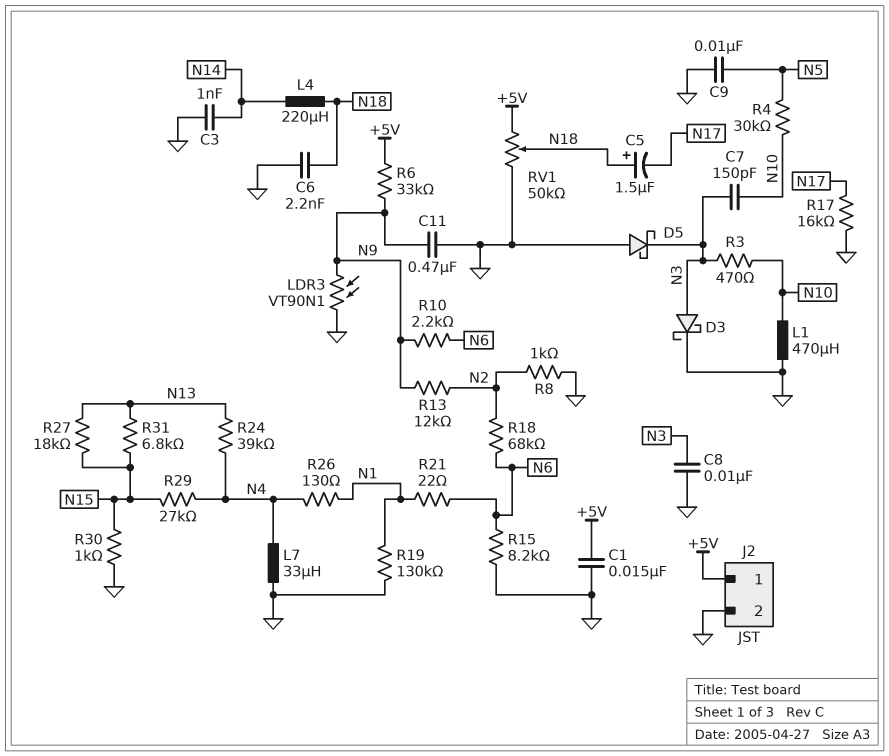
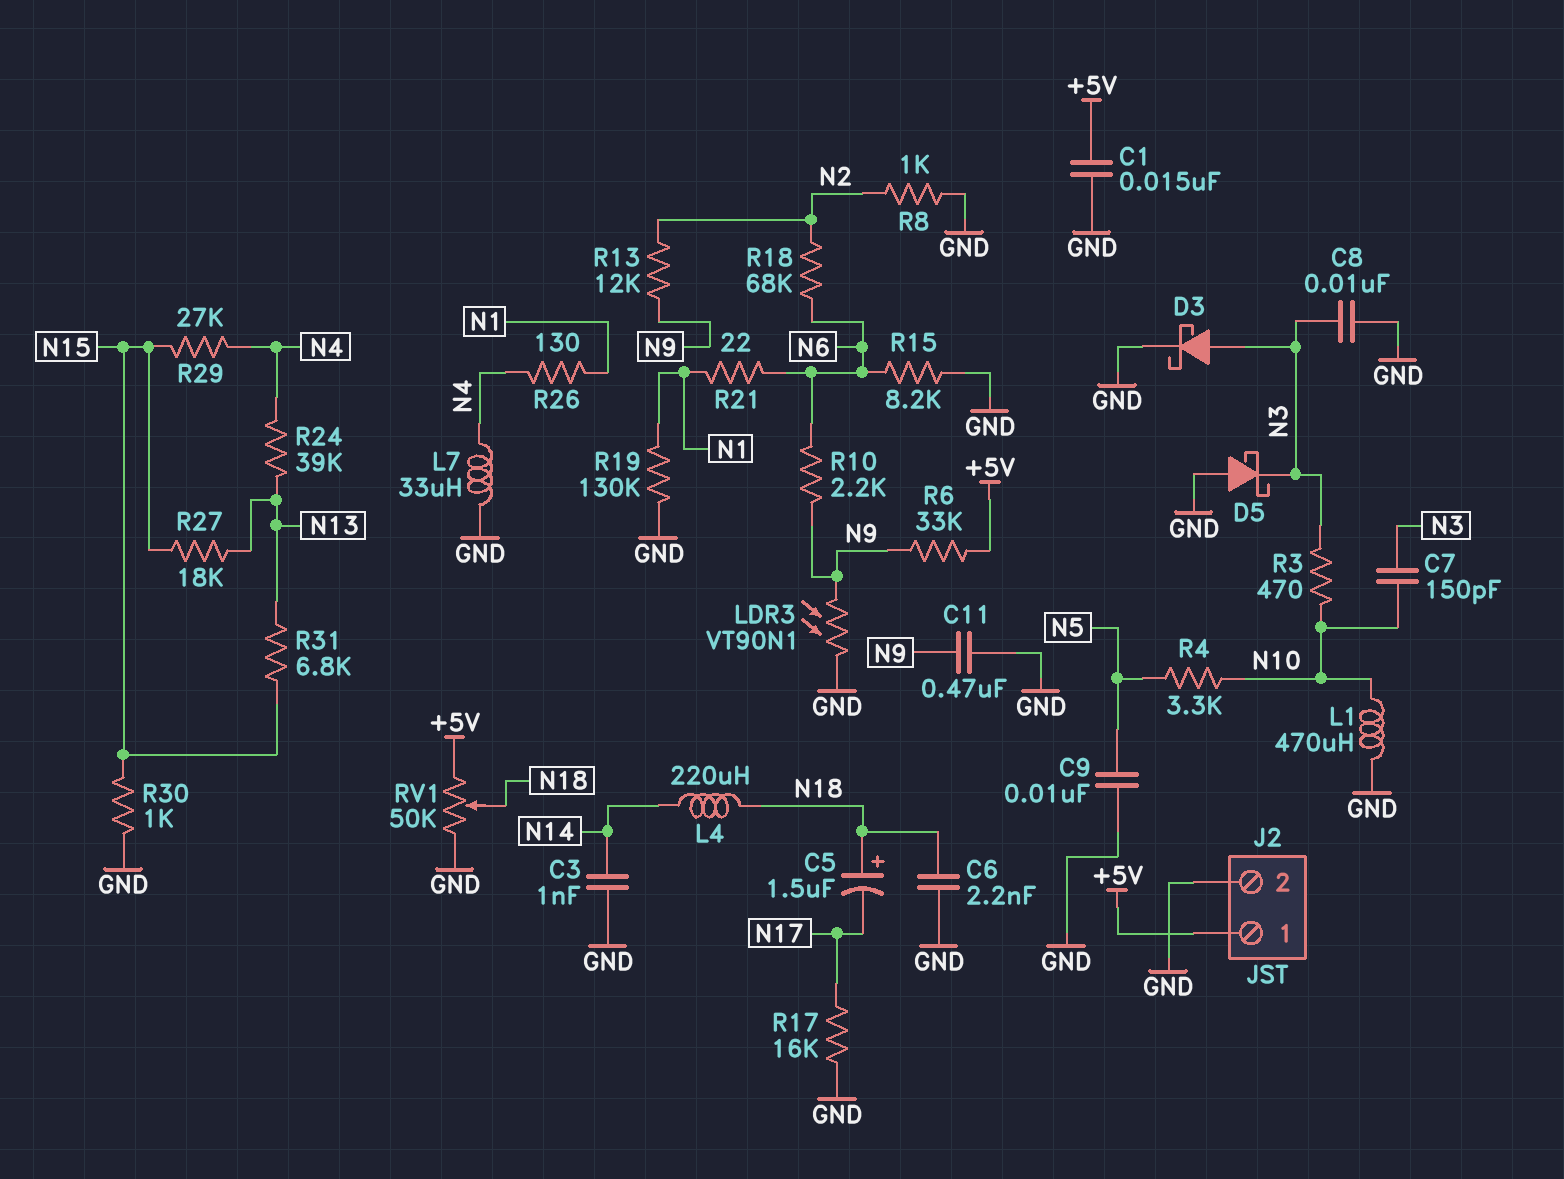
R4: 30k (N5, N10) -> 3.3k (N5, N10)

